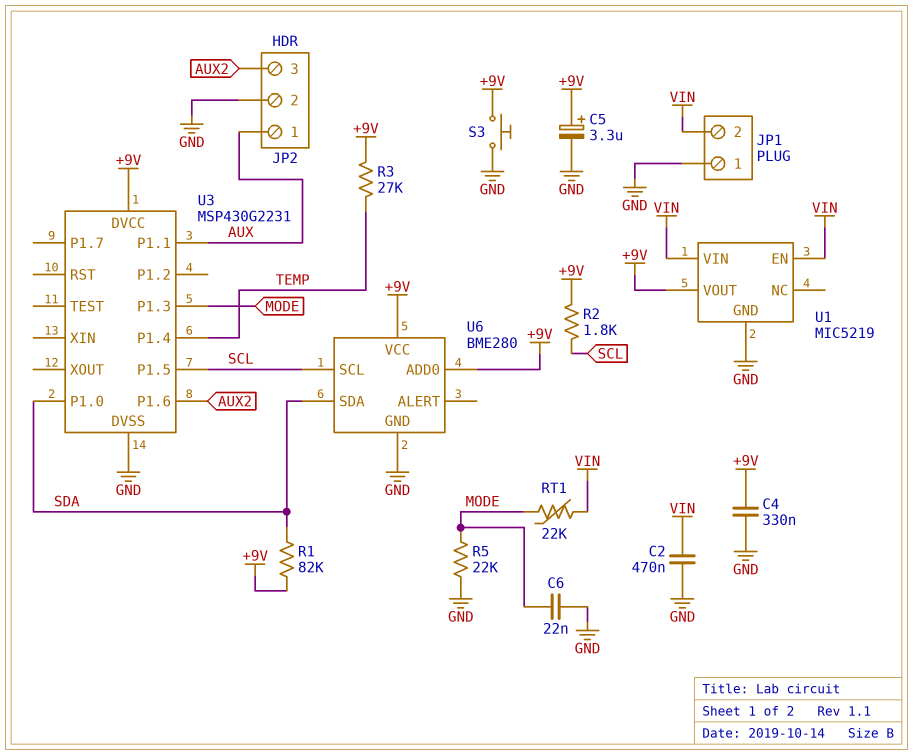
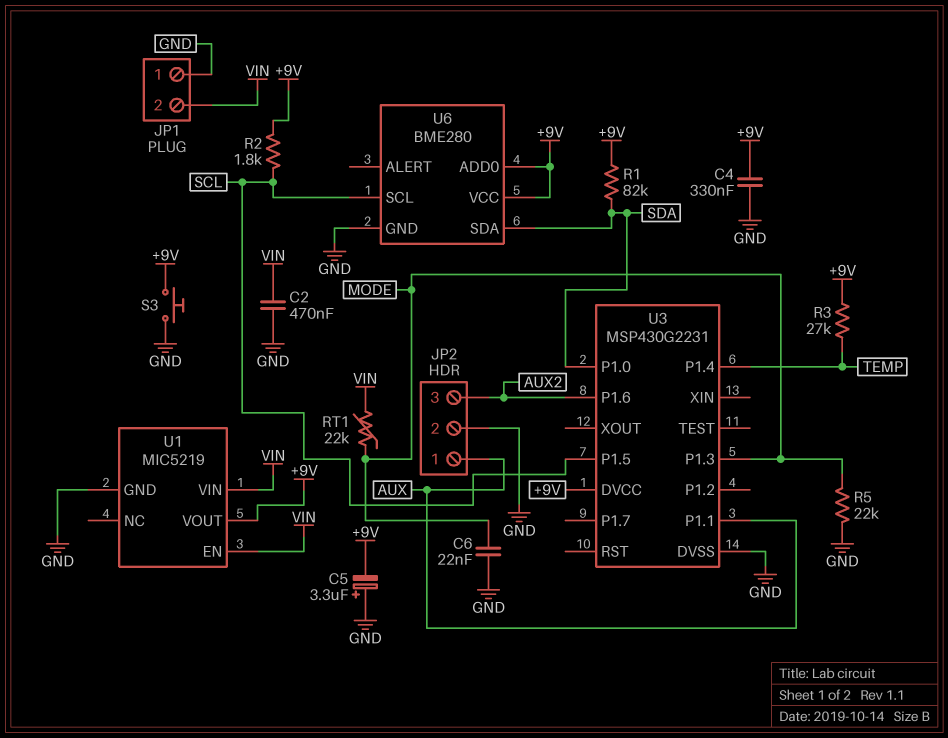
C5: 3.3uF (plus +9V, minus GND) -> 3.3uF (plus GND, minus +9V)

